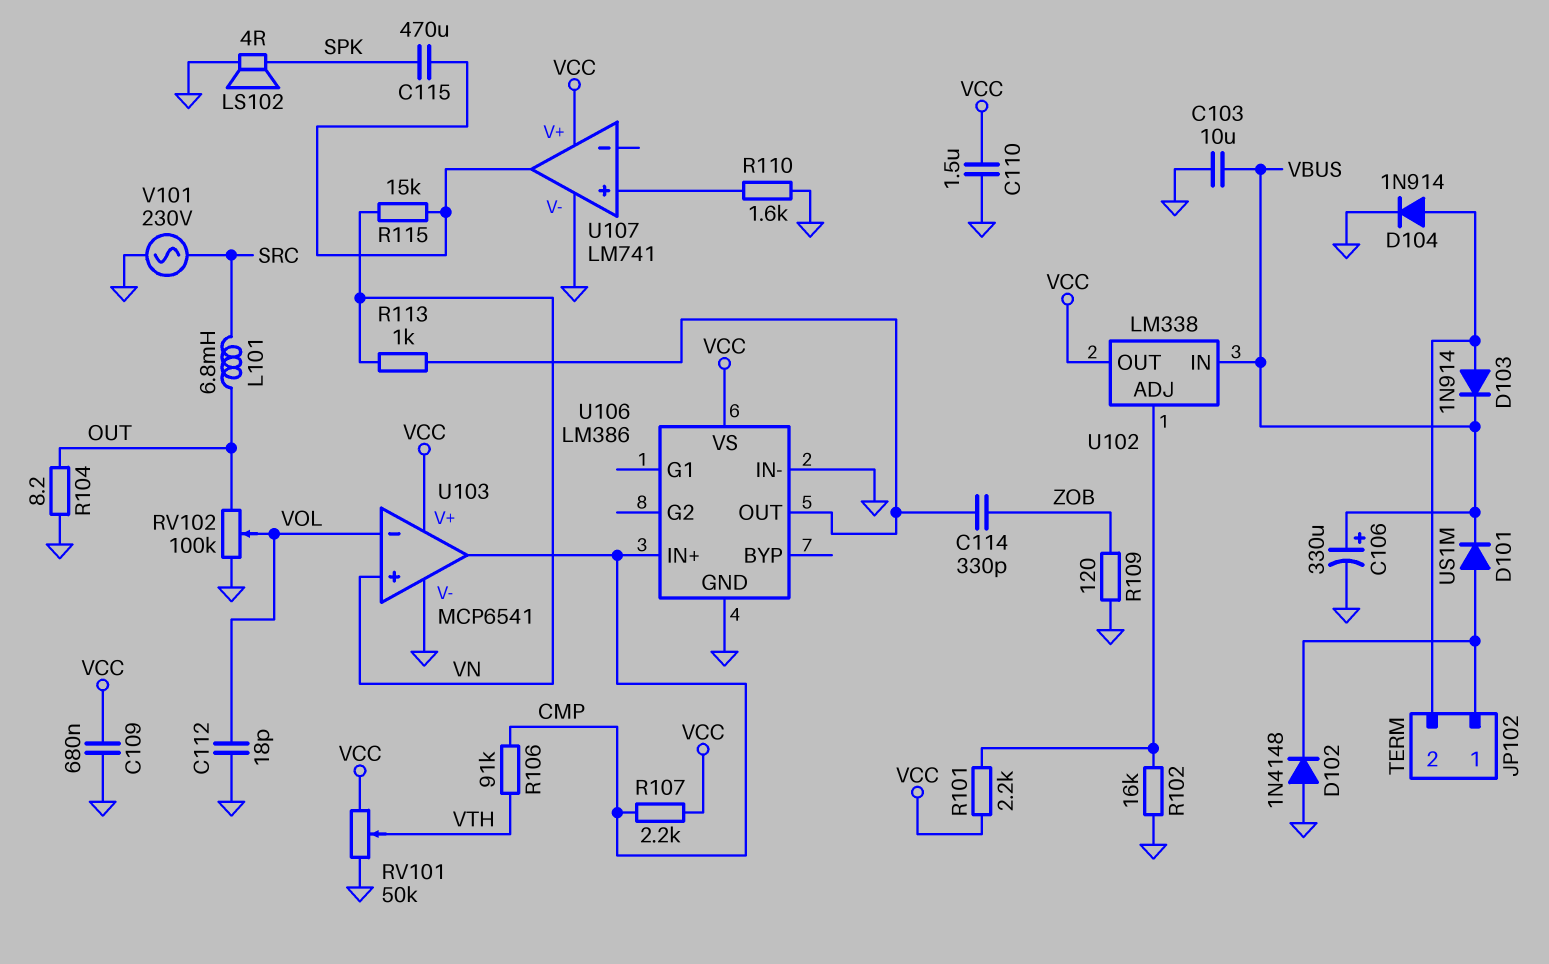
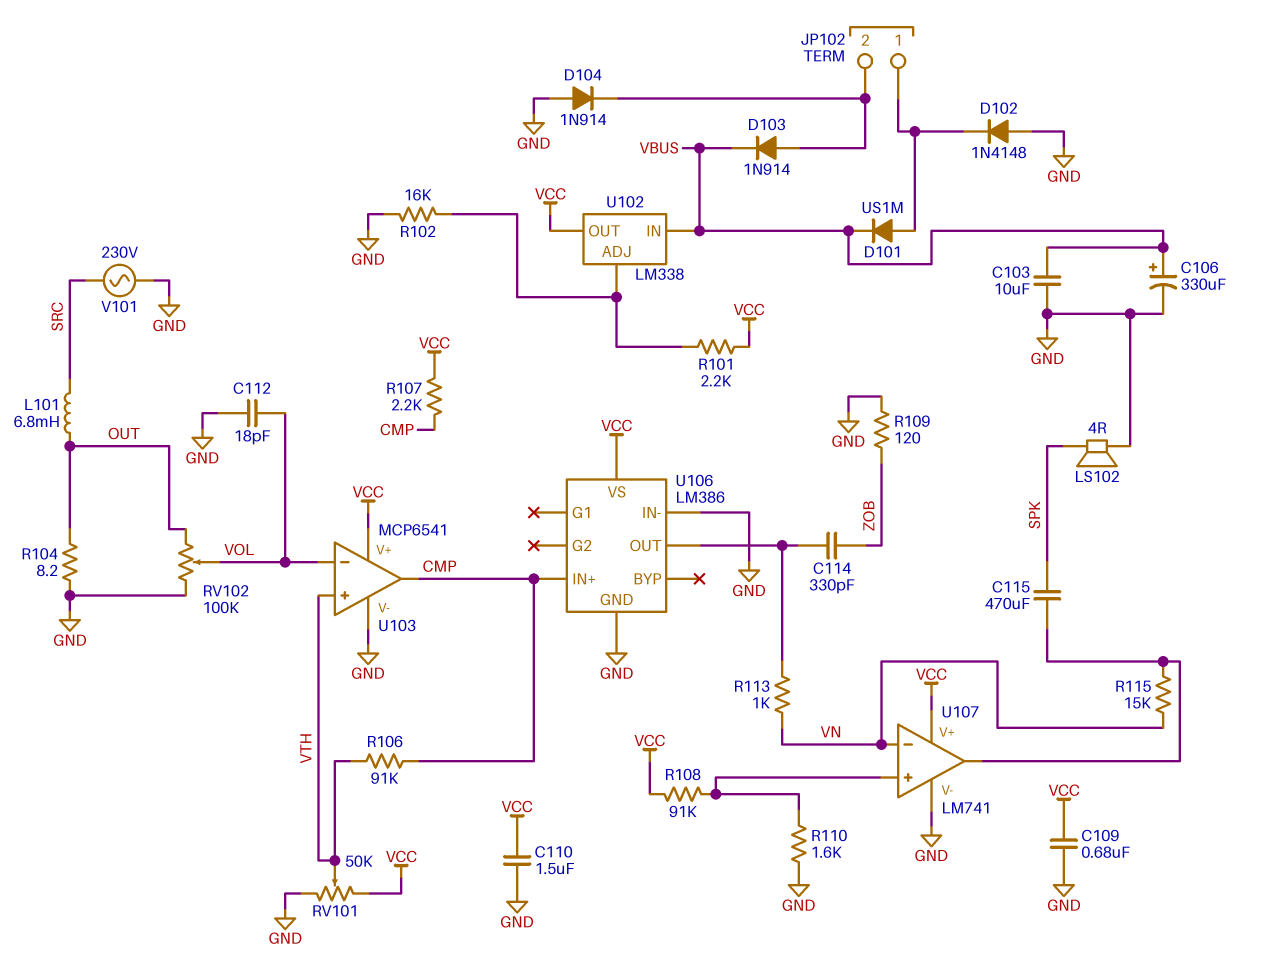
D104: diode 1N914 (A JP102/2, K GND) -> diode 1N914 (A GND, K JP102/2)
R108: none -> 91k (U107/in+, VCC)
U103 pin in+: VN -> VTH
U107 pin in-: none -> VN

